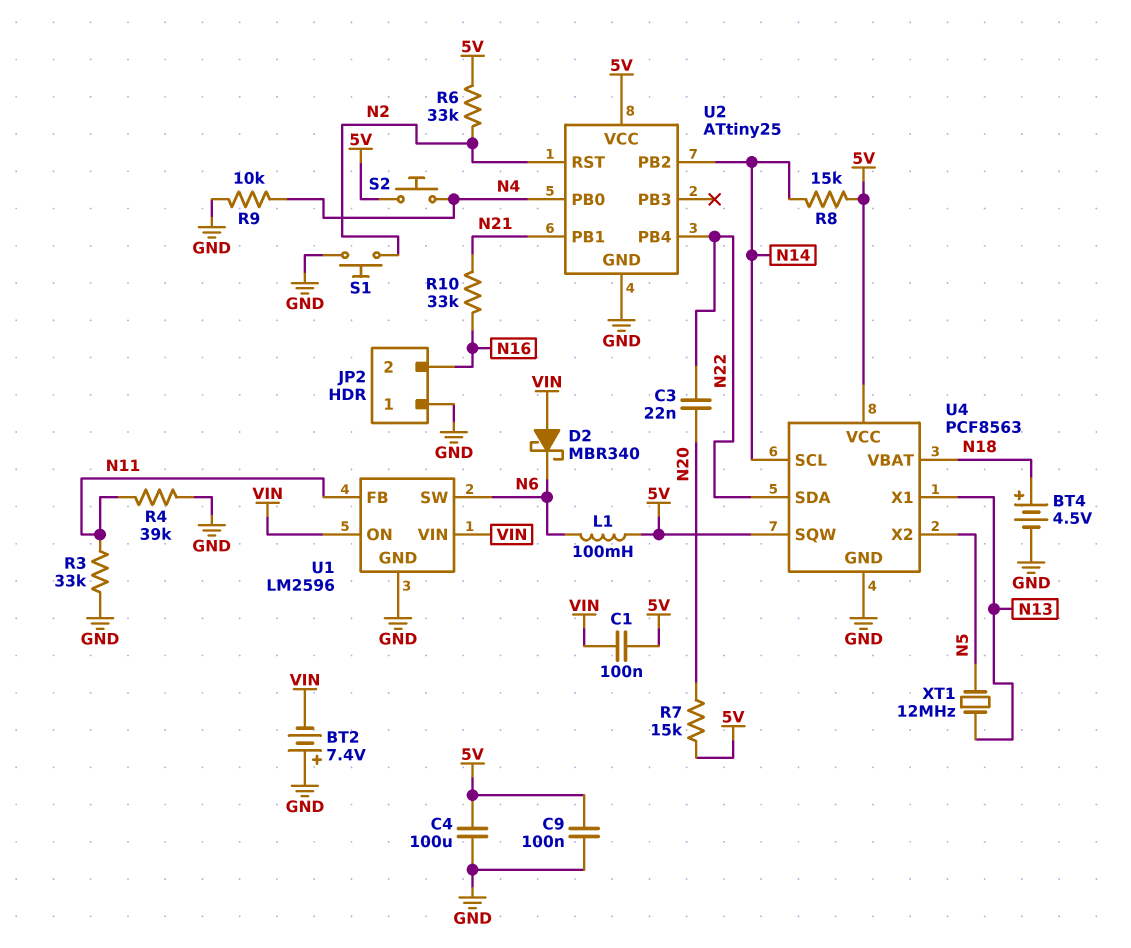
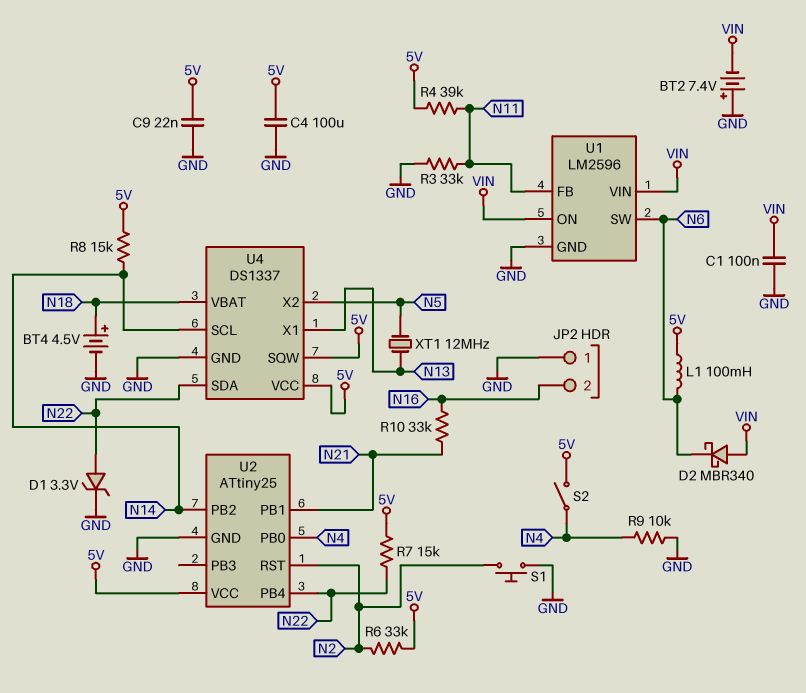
C1: 100nF (5V, VIN) -> 100nF (GND, VIN)
C3: 22nF (N20, N22) -> none
C9: 100nF (5V, GND) -> 22nF (5V, GND)
D1: none -> zener 3.3V (A N22, K GND)
R4: 39k (GND, N11) -> 39k (5V, N11)
R7: 15k (5V, N20) -> 15k (5V, N22)
S2: button (5V, N4) -> switch (5V, N4)
U4: PCF8563 -> DS1337

